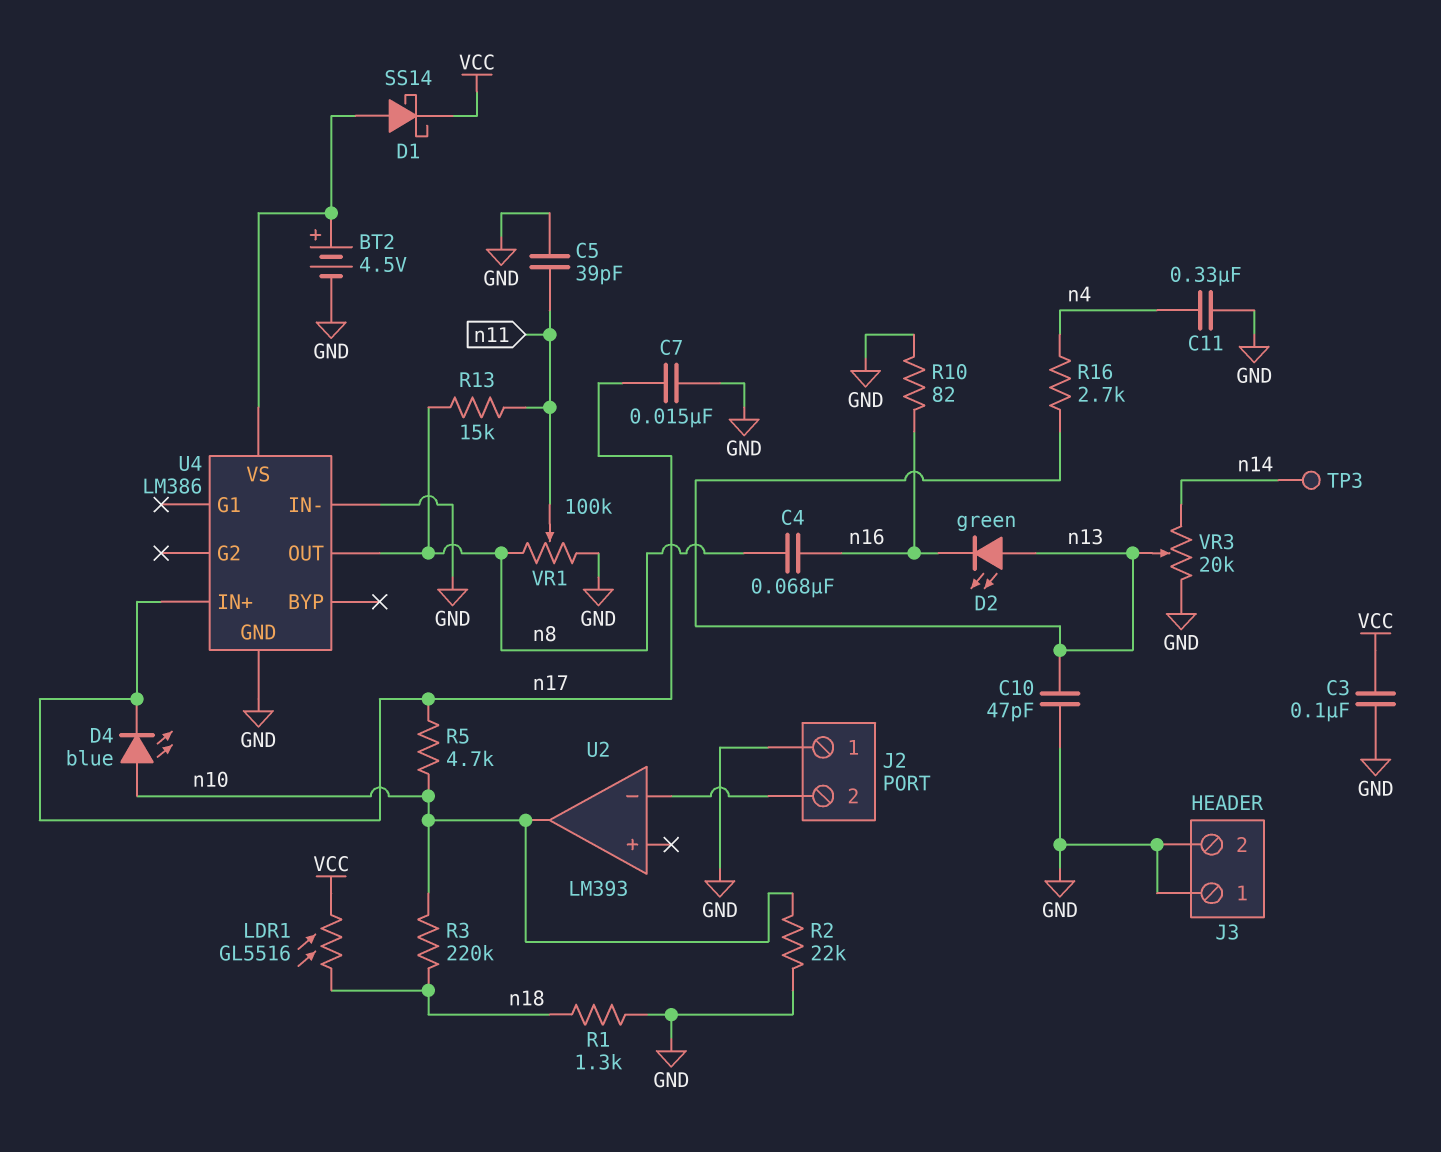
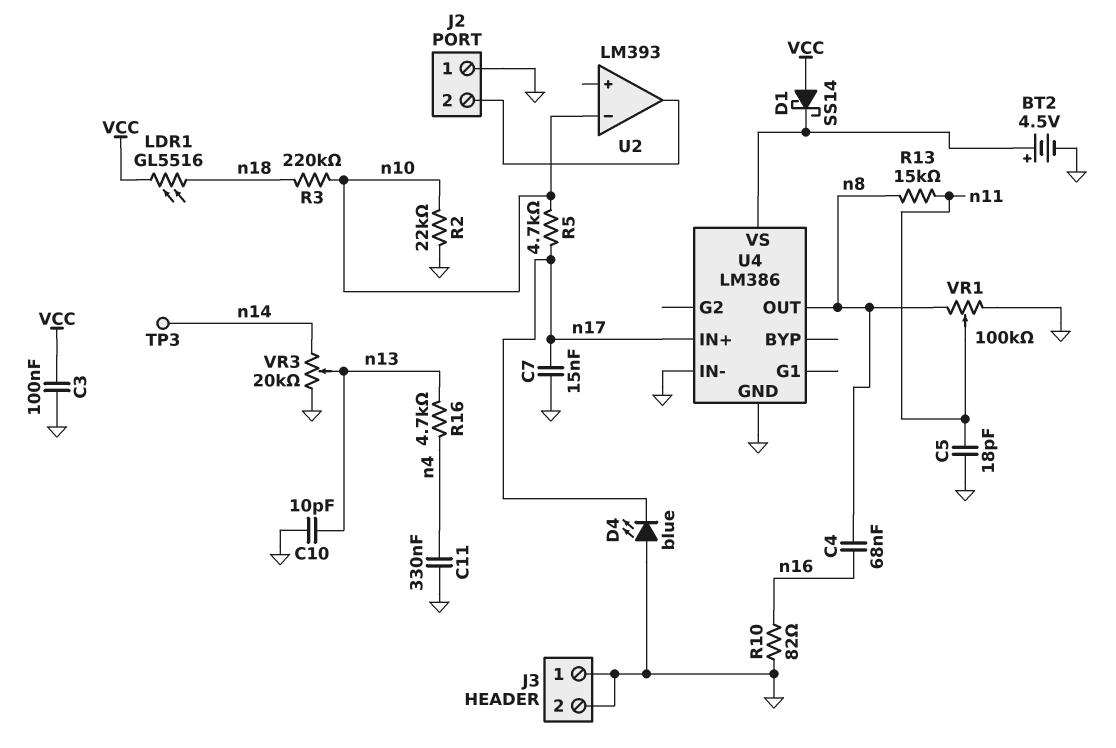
C5: 39pF (GND, n11) -> 18pF (GND, n11)
C10: 47pF (GND, n13) -> 10pF (GND, n13)
D1: schottky SS14 (A U4/VS, K VCC) -> schottky SS14 (A VCC, K U4/VS)
D2: LED green (A n13, K n16) -> none
D4: LED blue (A n10, K n17) -> LED blue (A GND, K n17)
R1: 1.3k (GND, n18) -> none
R16: 2.7k (n4, n13) -> 4.7k (n4, n13)
U2 pin in-: J2/2 -> n10
U2 pin out: n10 -> J2/2

